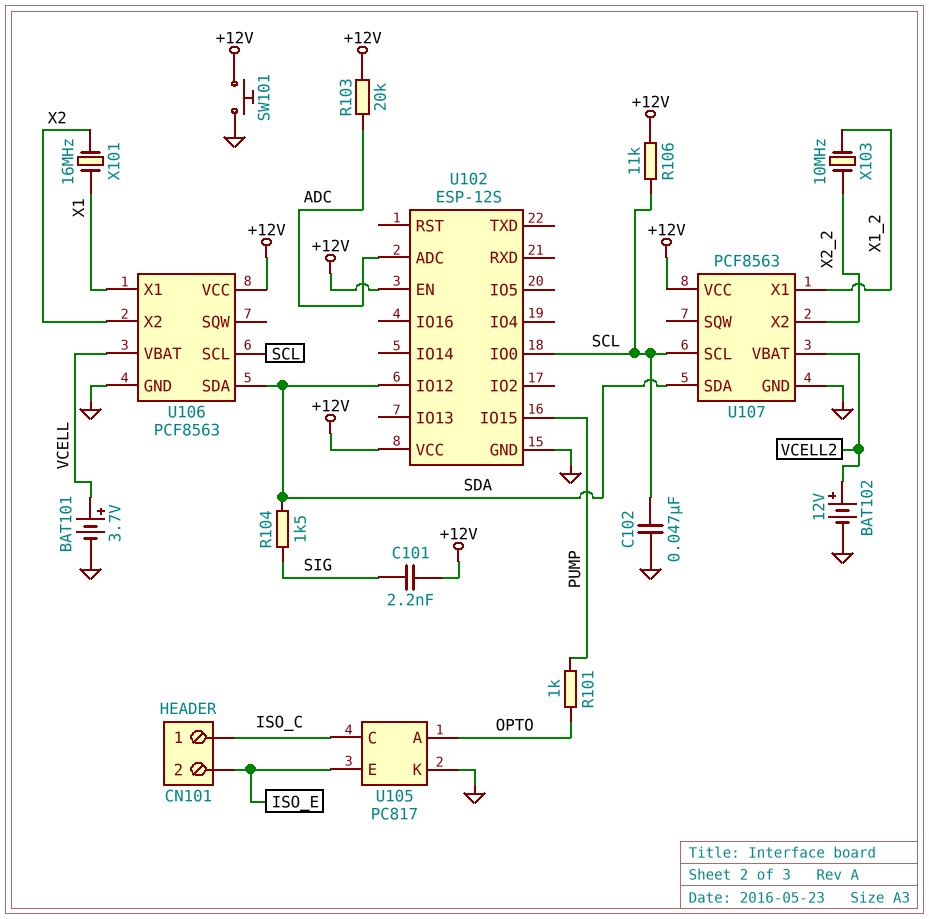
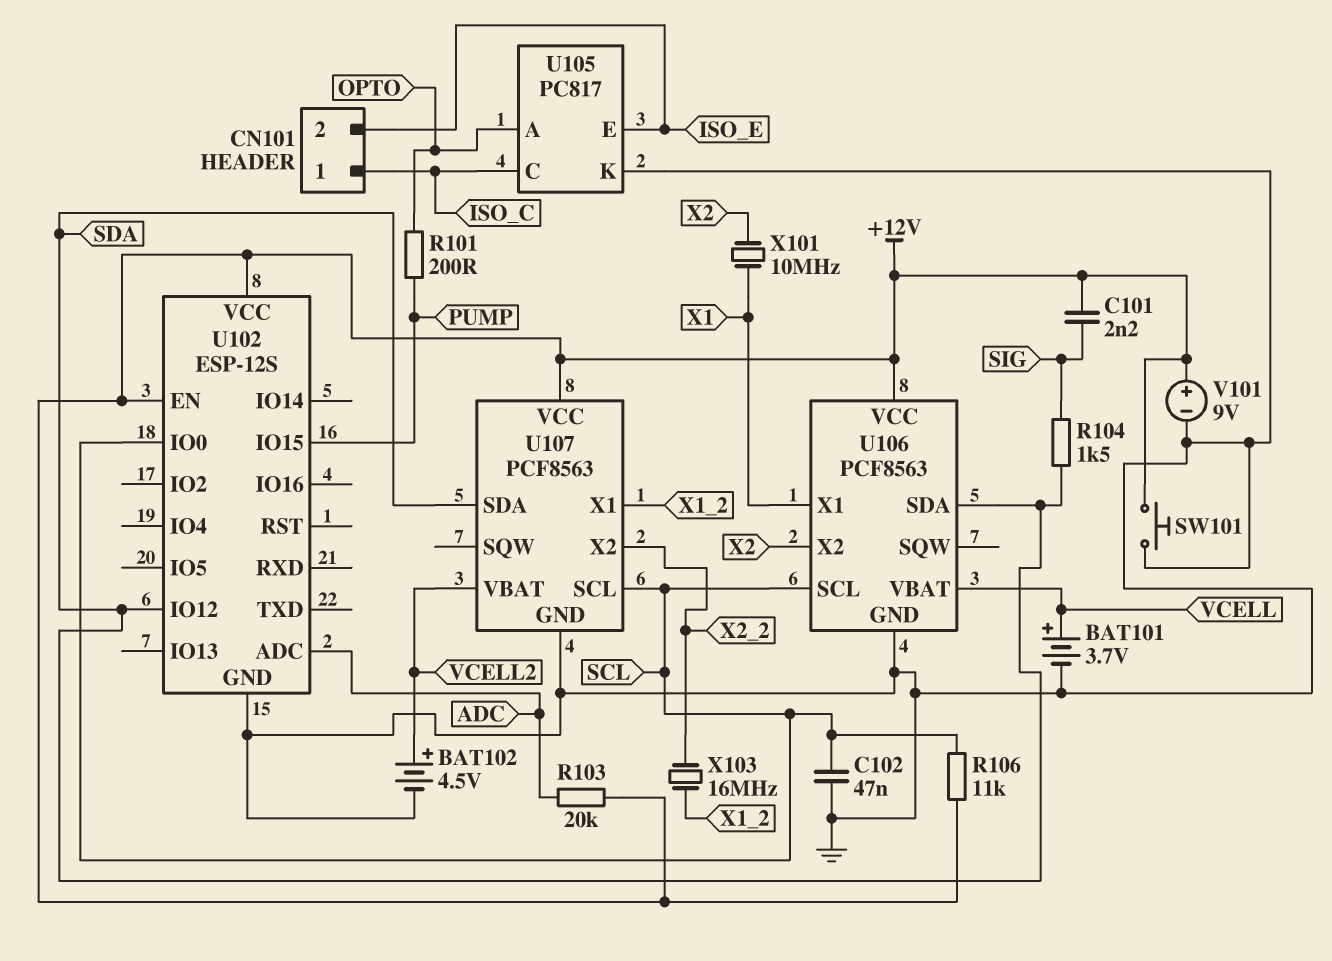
BAT102: 12V (plus VCELL2, minus GND) -> 4.5V (plus VCELL2, minus GND)
R101: 1k (OPTO, PUMP) -> 200 (OPTO, PUMP)
V101: none -> 9V (plus +12V, minus GND)
X101: 16MHz (X1, X2) -> 10MHz (X1, X2)
X103: 10MHz (X1_2, X2_2) -> 16MHz (X1_2, X2_2)

